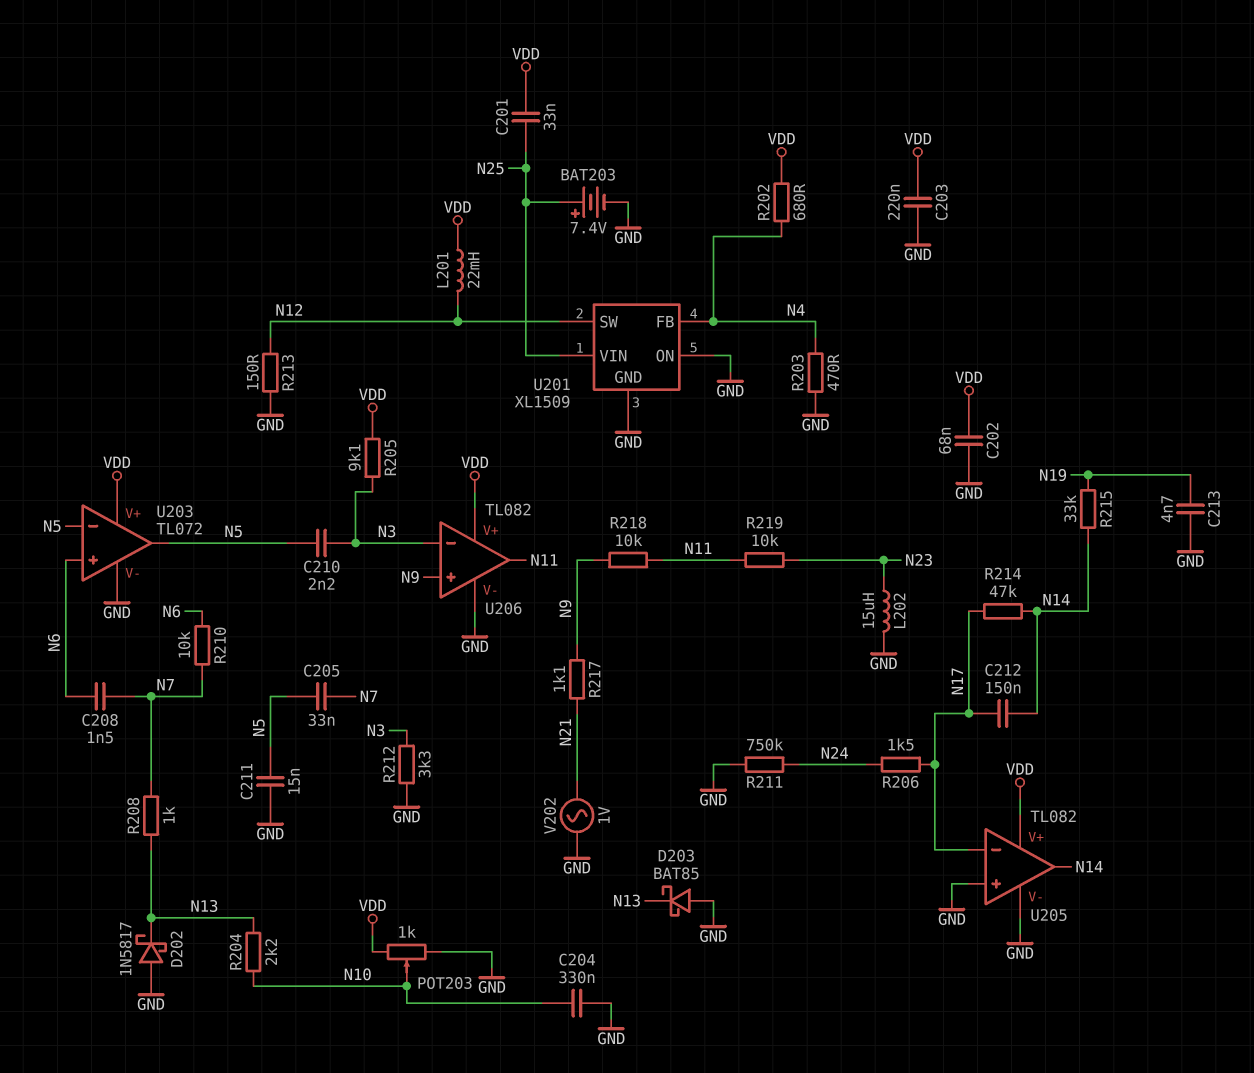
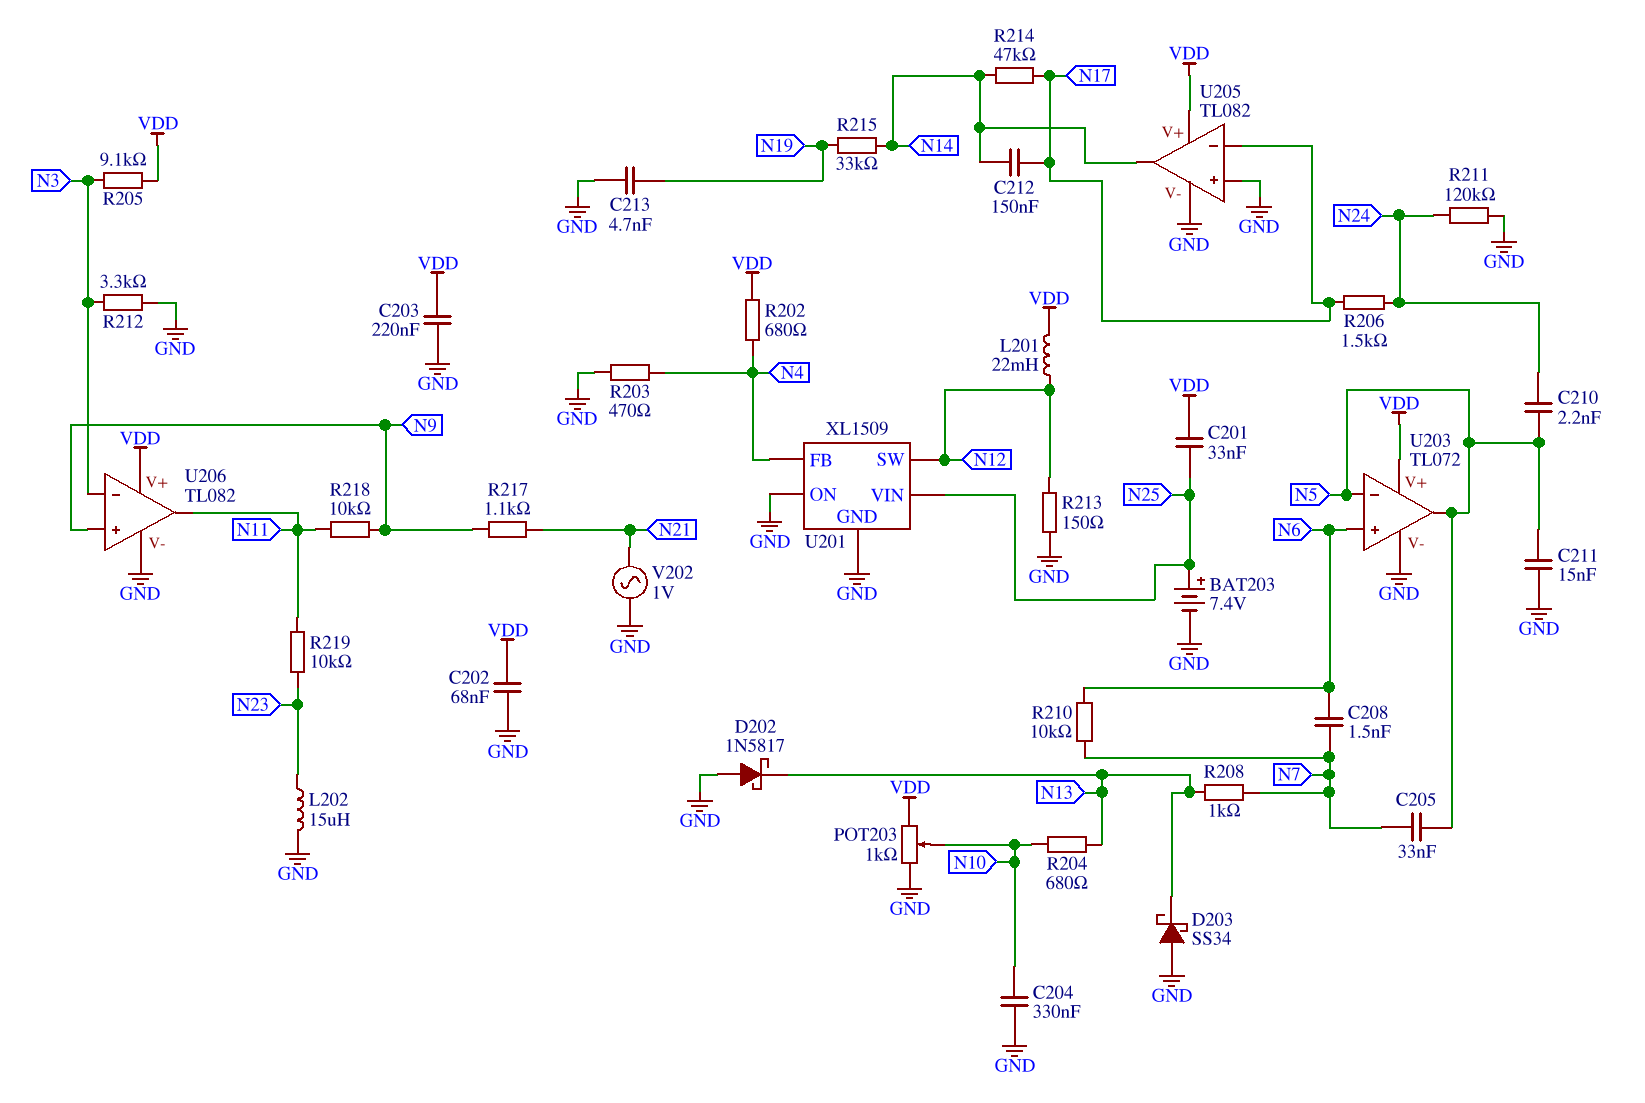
C210: 2.2nF (N3, N5) -> 2.2nF (N5, N24)
D203: schottky BAT85 (A GND, K N13) -> schottky SS34 (A GND, K N13)
R204: 2.2k (N10, N13) -> 680 (N10, N13)
R211: 750k (GND, N24) -> 120k (GND, N24)

